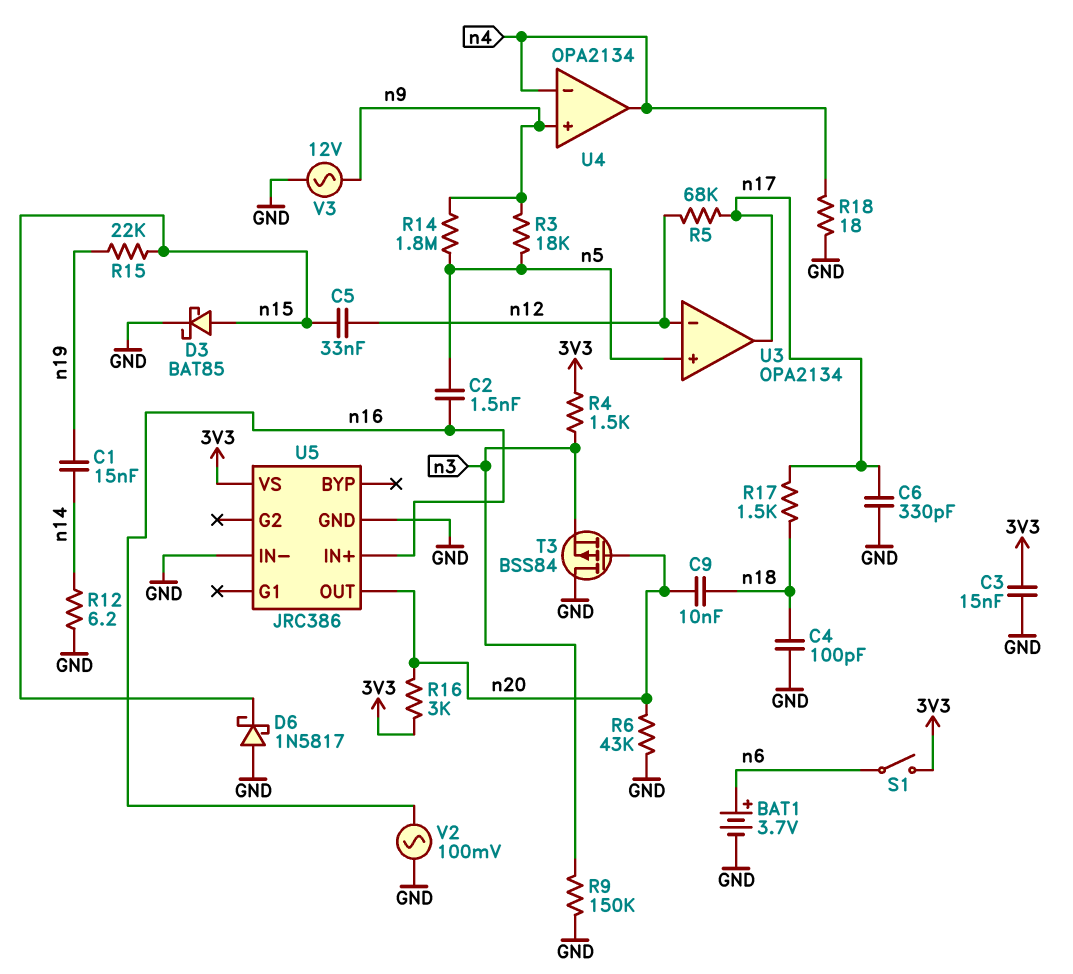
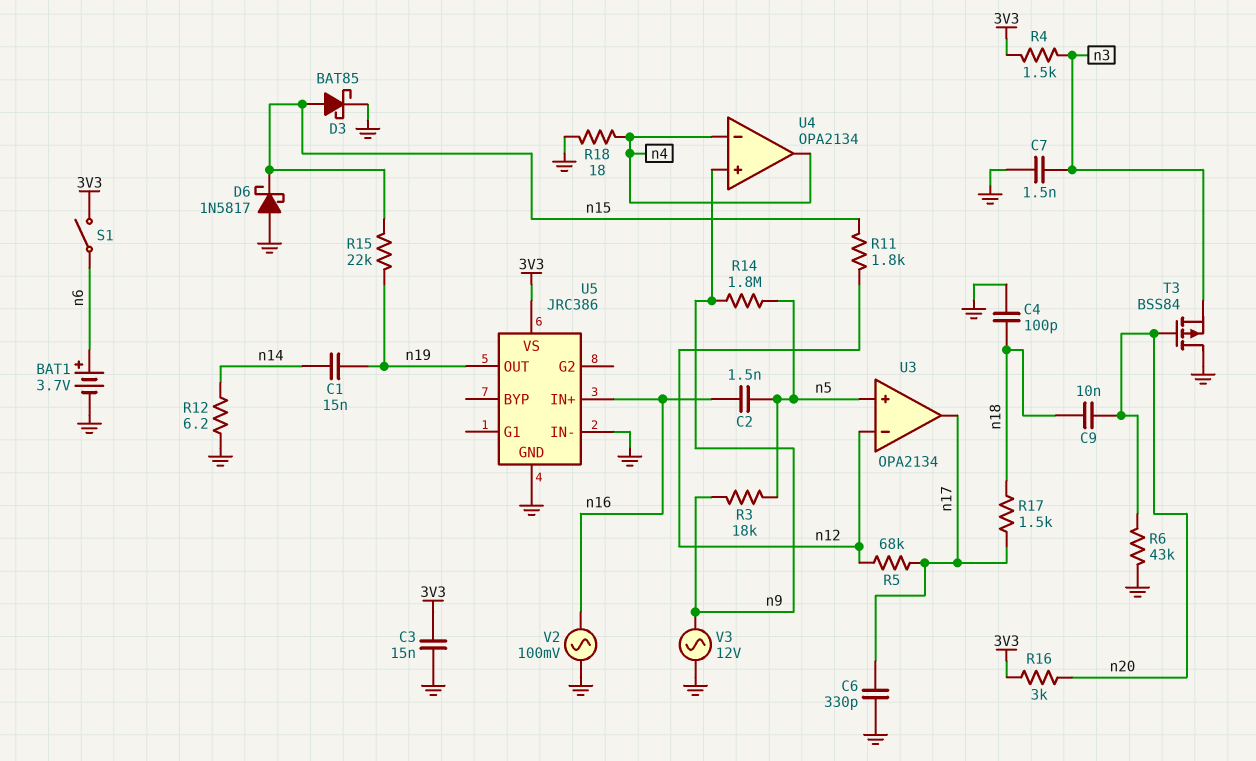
C5: 33nF (n12, n15) -> none
C7: none -> 1.5nF (GND, n3)
R9: 150k (GND, n3) -> none
R11: none -> 1.8k (n12, n15)
U5 pin OUT: n20 -> n19

